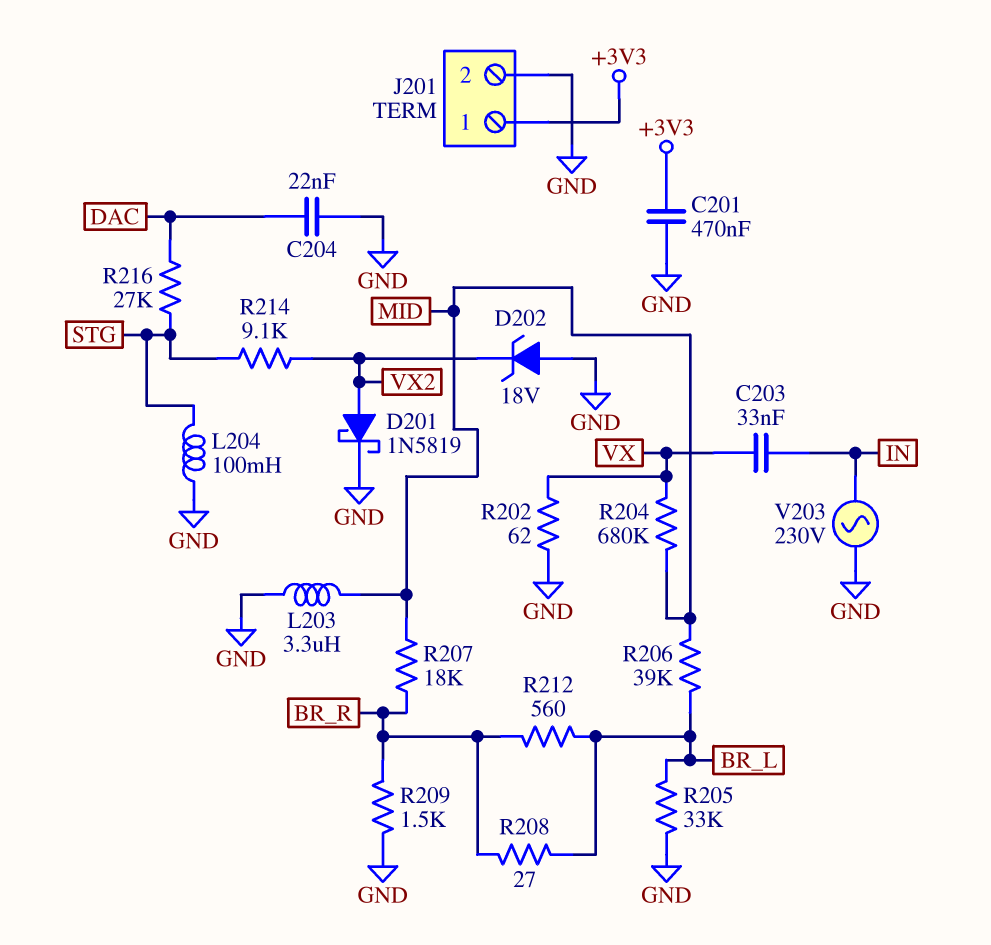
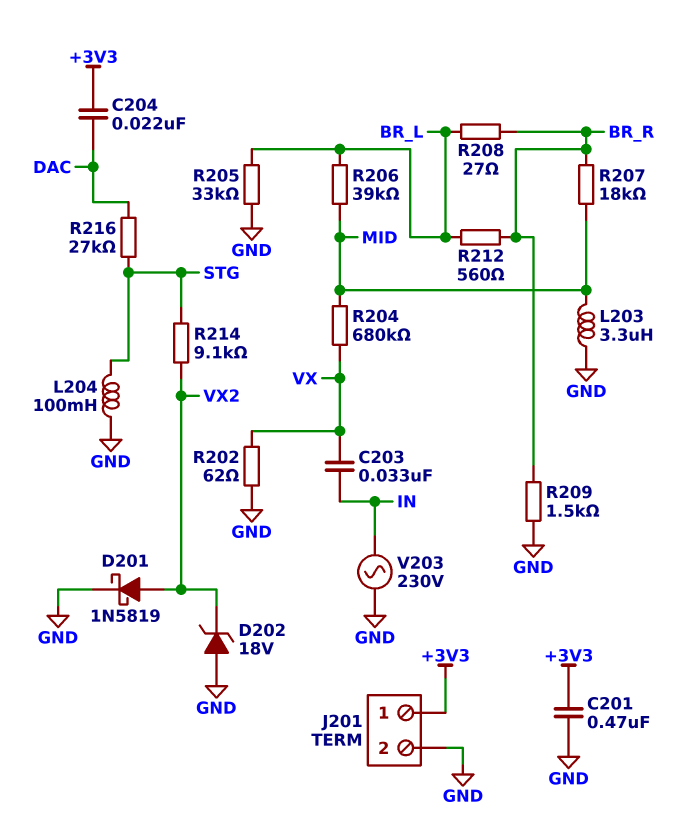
C204: 22nF (DAC, GND) -> 22nF (+3V3, DAC)

